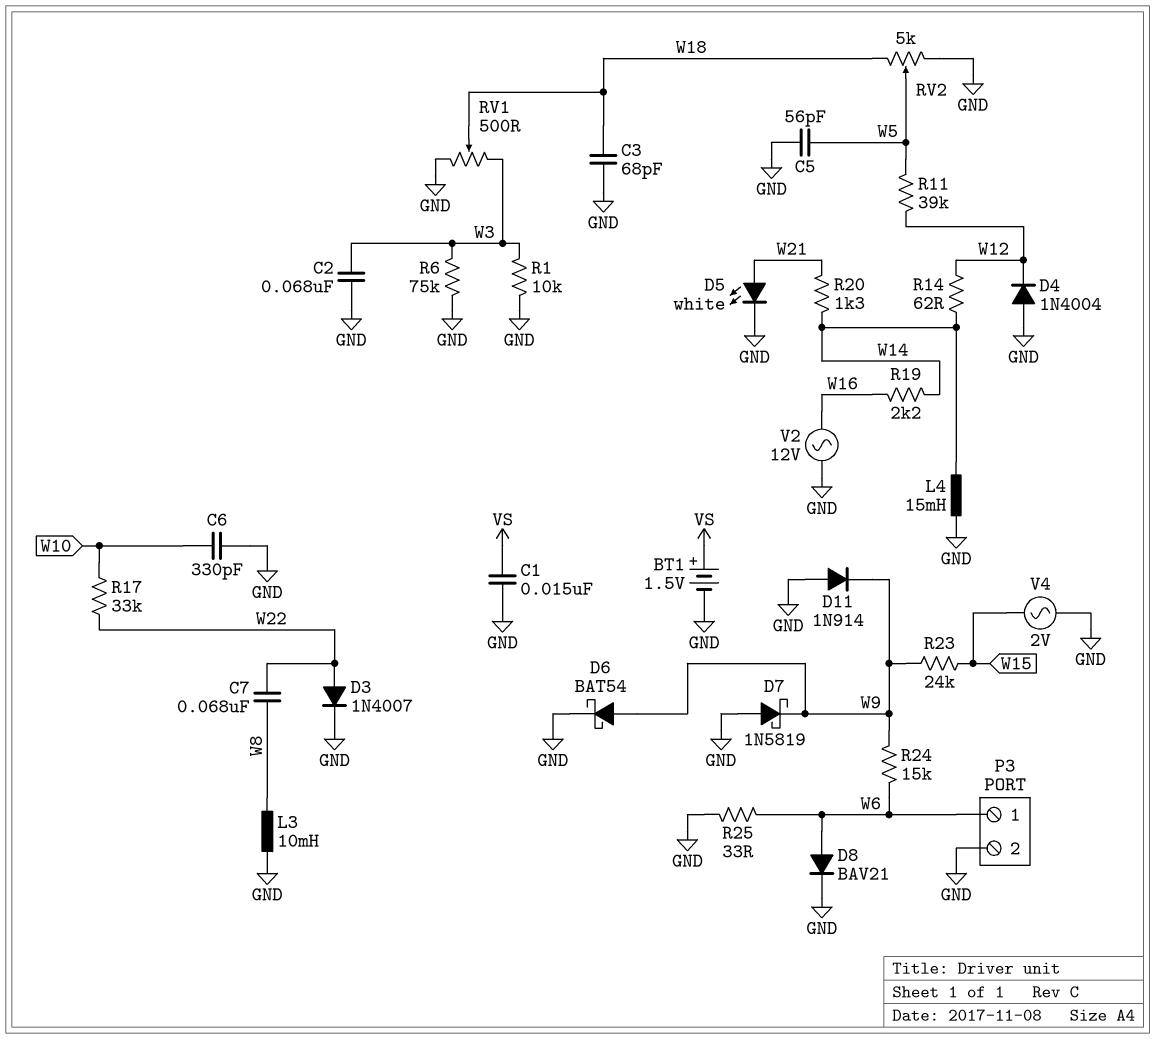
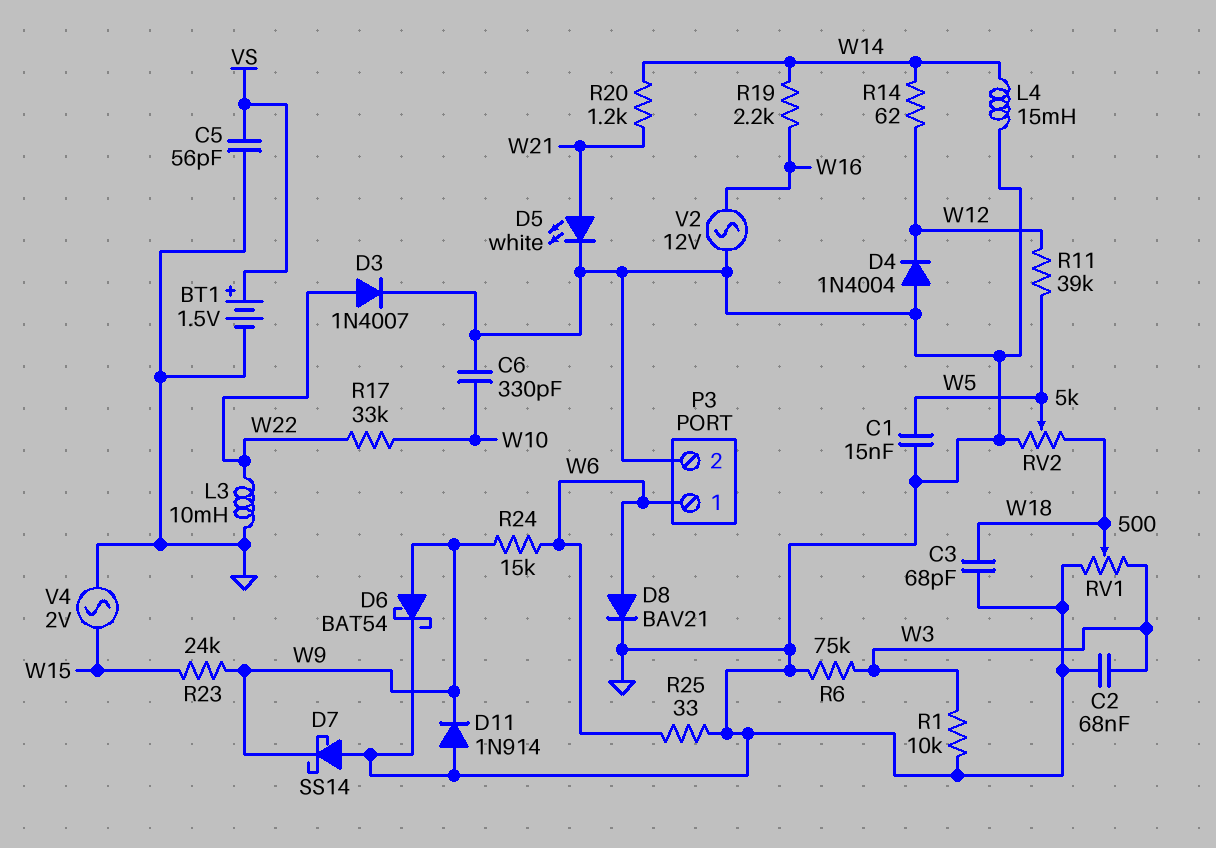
C1: 15nF (GND, VS) -> 15nF (GND, W5)
C5: 56pF (GND, W5) -> 56pF (GND, VS)
C7: 68nF (W8, W22) -> none
D7: schottky 1N5819 (A GND, K W9) -> schottky SS14 (A GND, K W9)
L3: 10mH (GND, W8) -> 10mH (GND, W22)
R20: 1.3k (W14, W21) -> 1.2k (W14, W21)

